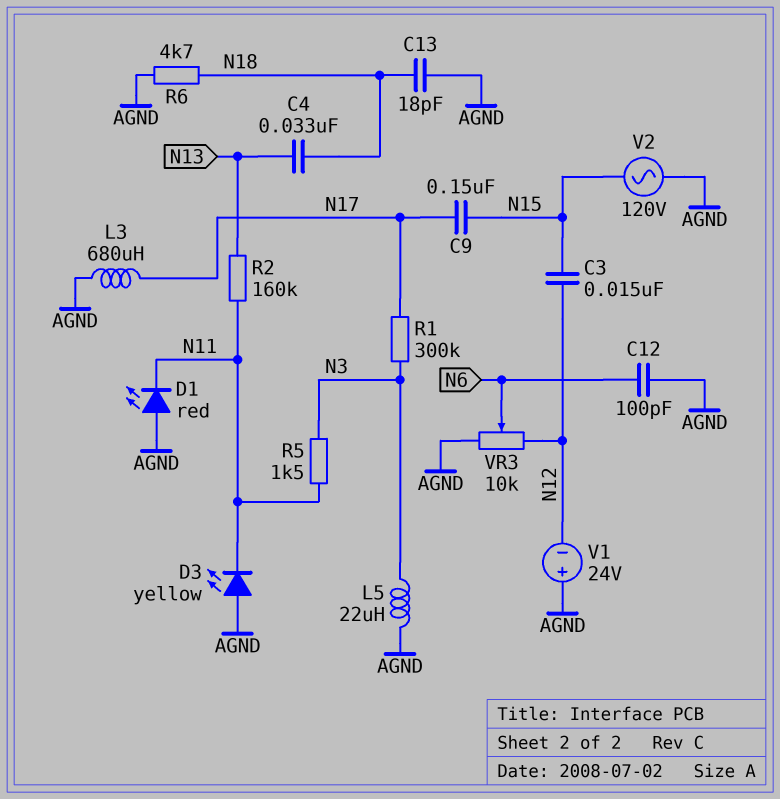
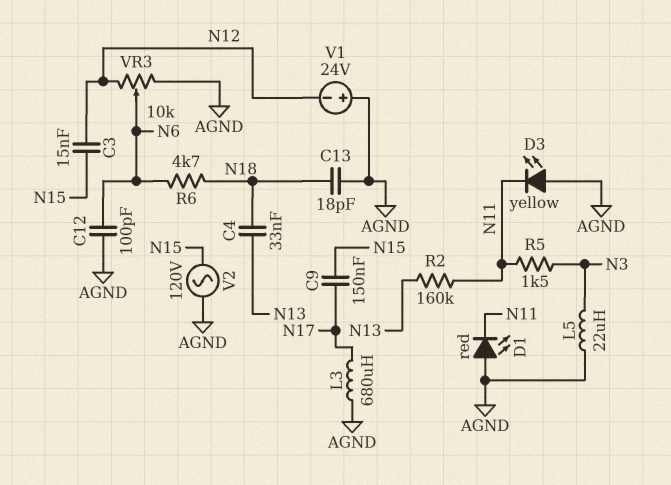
R1: 300k (N3, N17) -> none
R6: 4.7k (AGND, N18) -> 4.7k (N6, N18)

